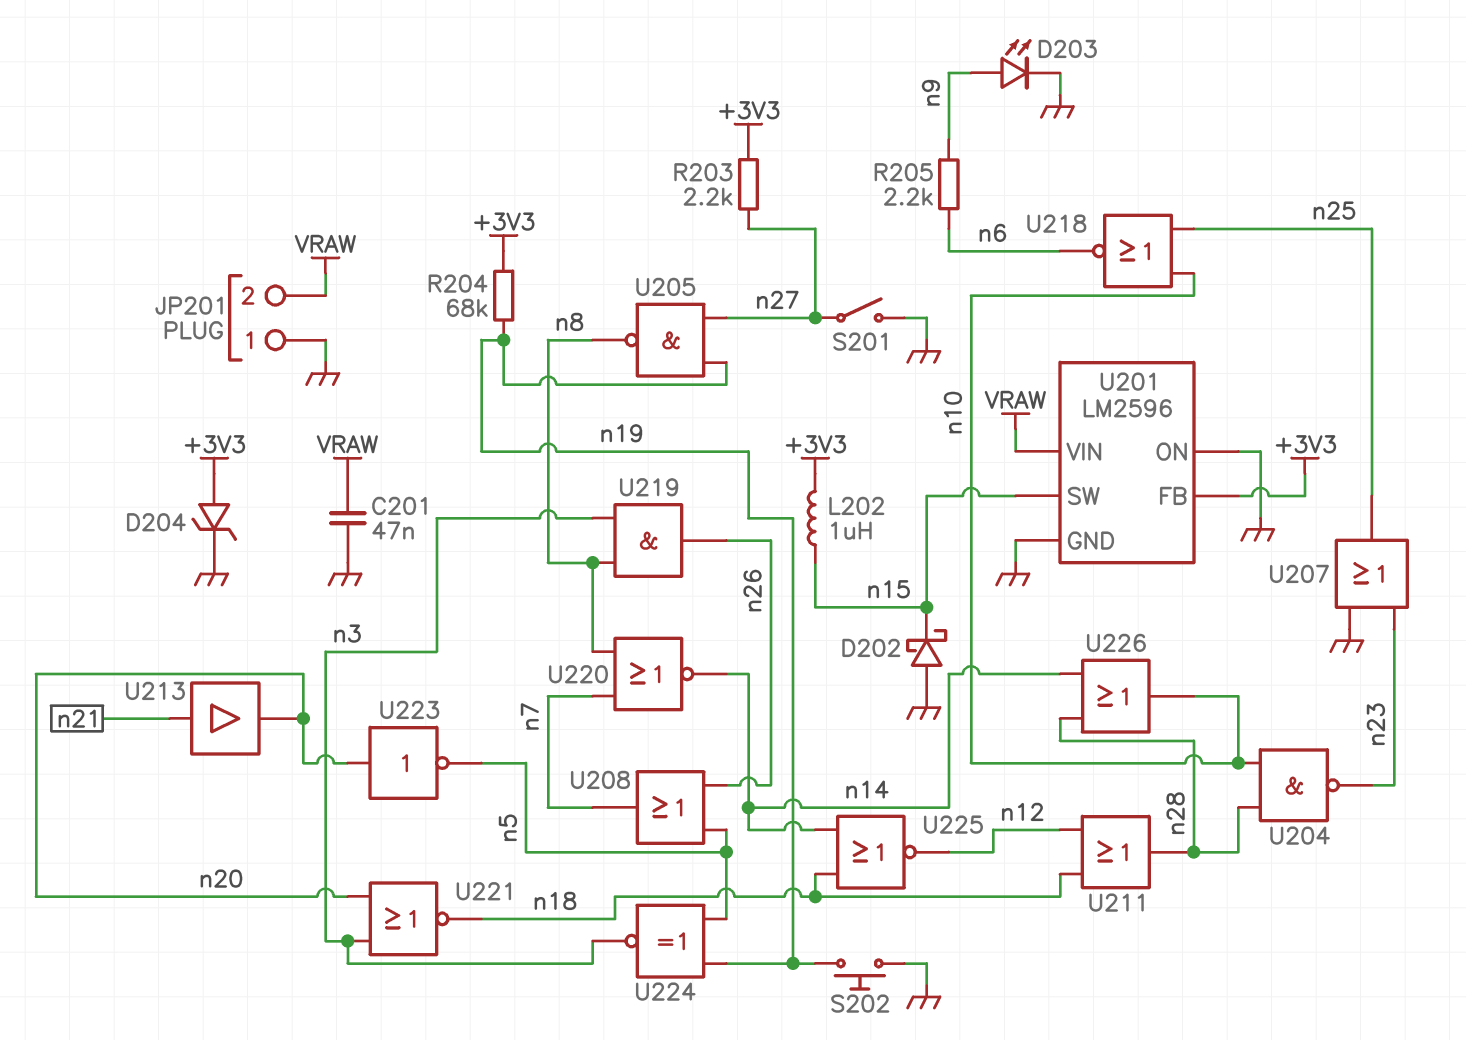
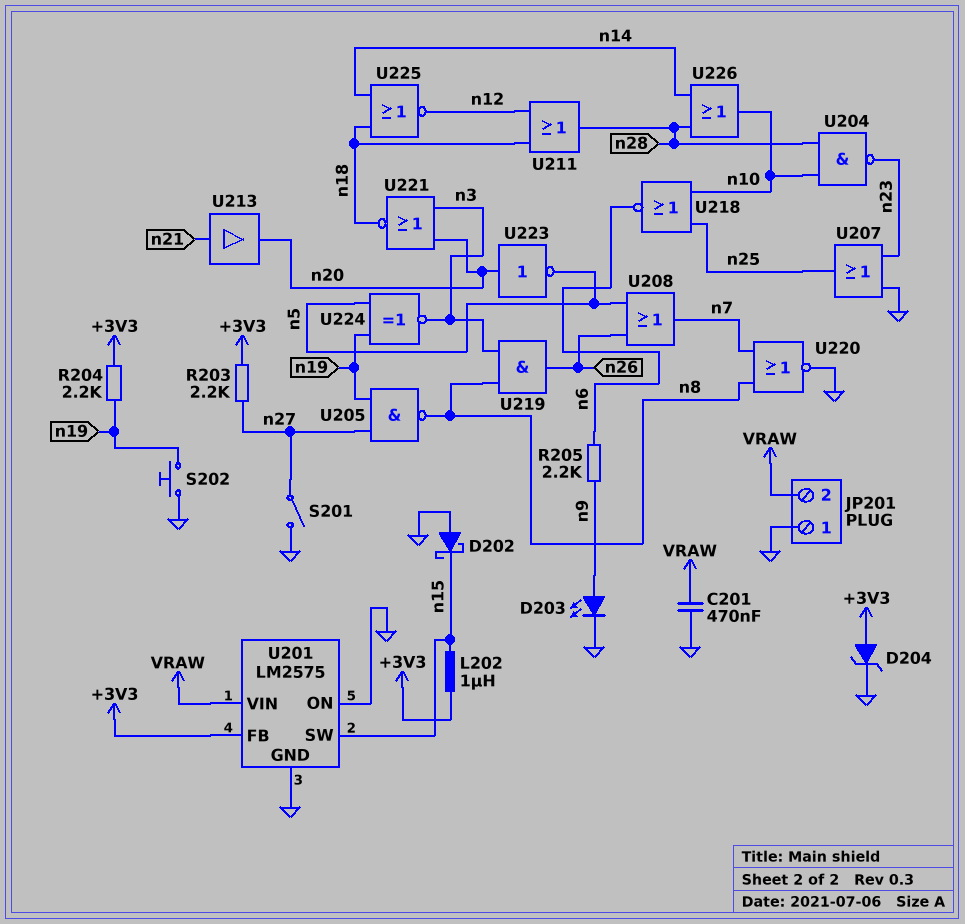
C201: 47nF (GND, VRAW) -> 470nF (GND, VRAW)
R204: 68k (+3V3, n19) -> 2.2k (+3V3, n19)
U201: LM2596 -> LM2575
U220: NOR (in n7, in n8, out n14) -> NOR (in n7, in n8, out GND)

